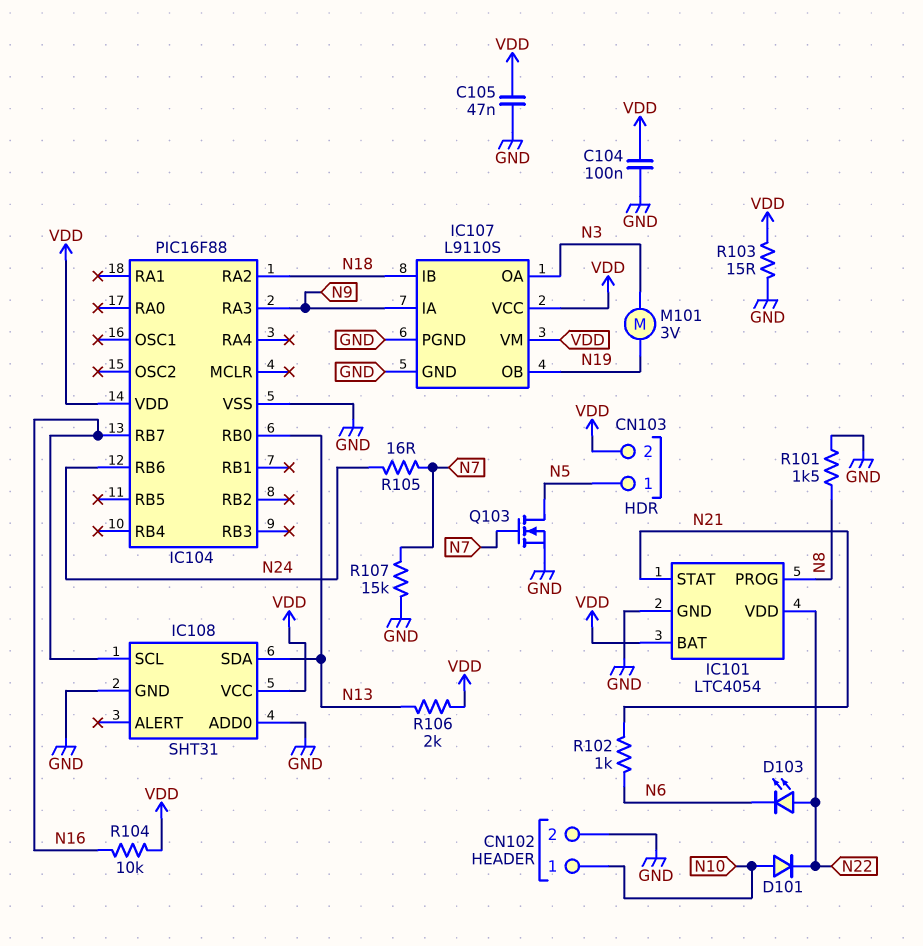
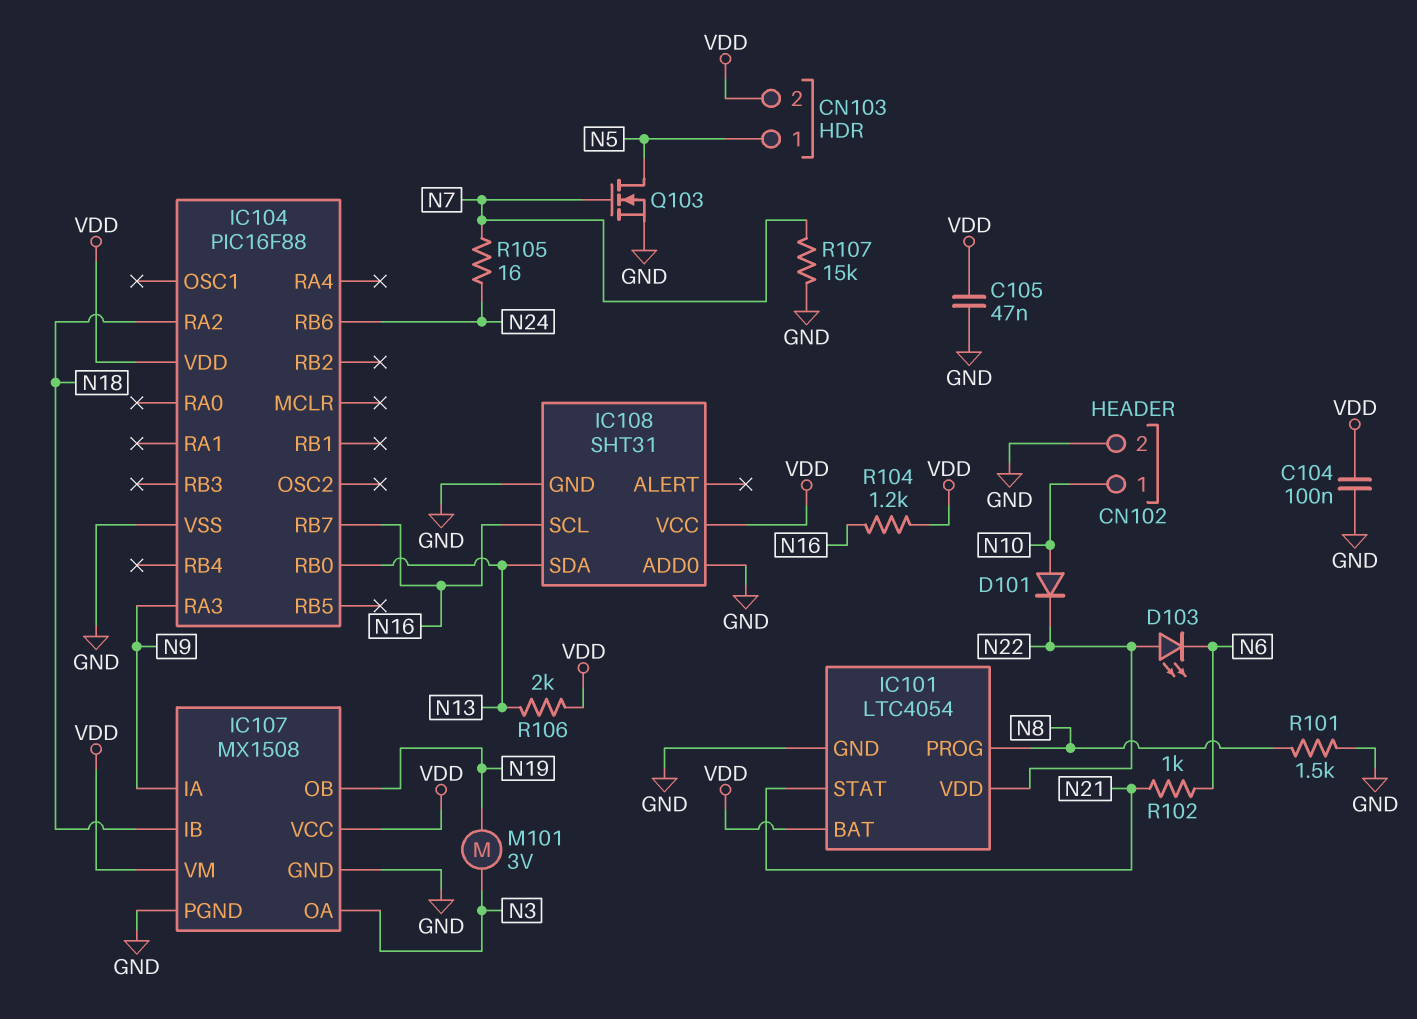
IC107: L9110S -> MX1508
R103: 15 (GND, VDD) -> none
R104: 10k (N16, VDD) -> 1.2k (N16, VDD)

